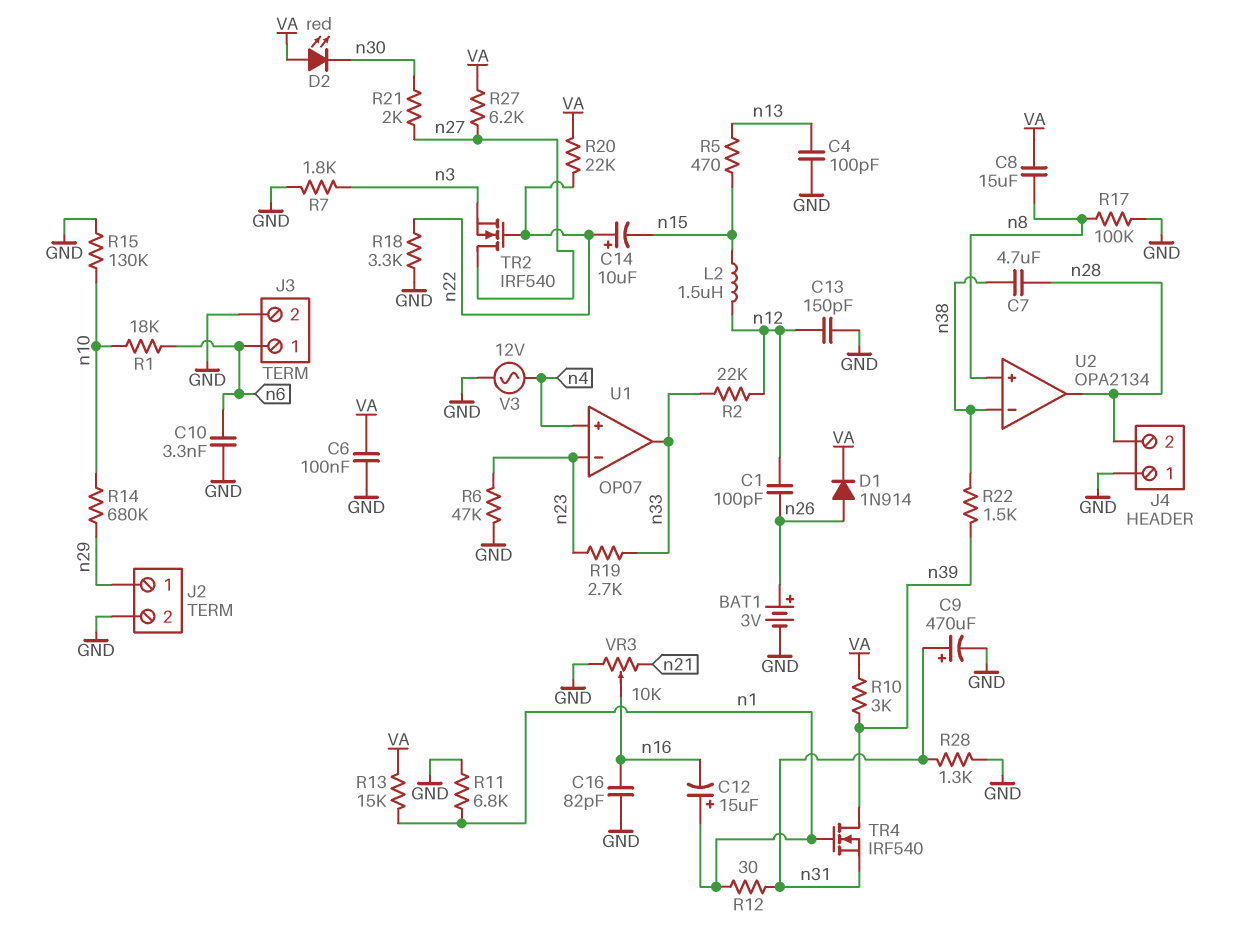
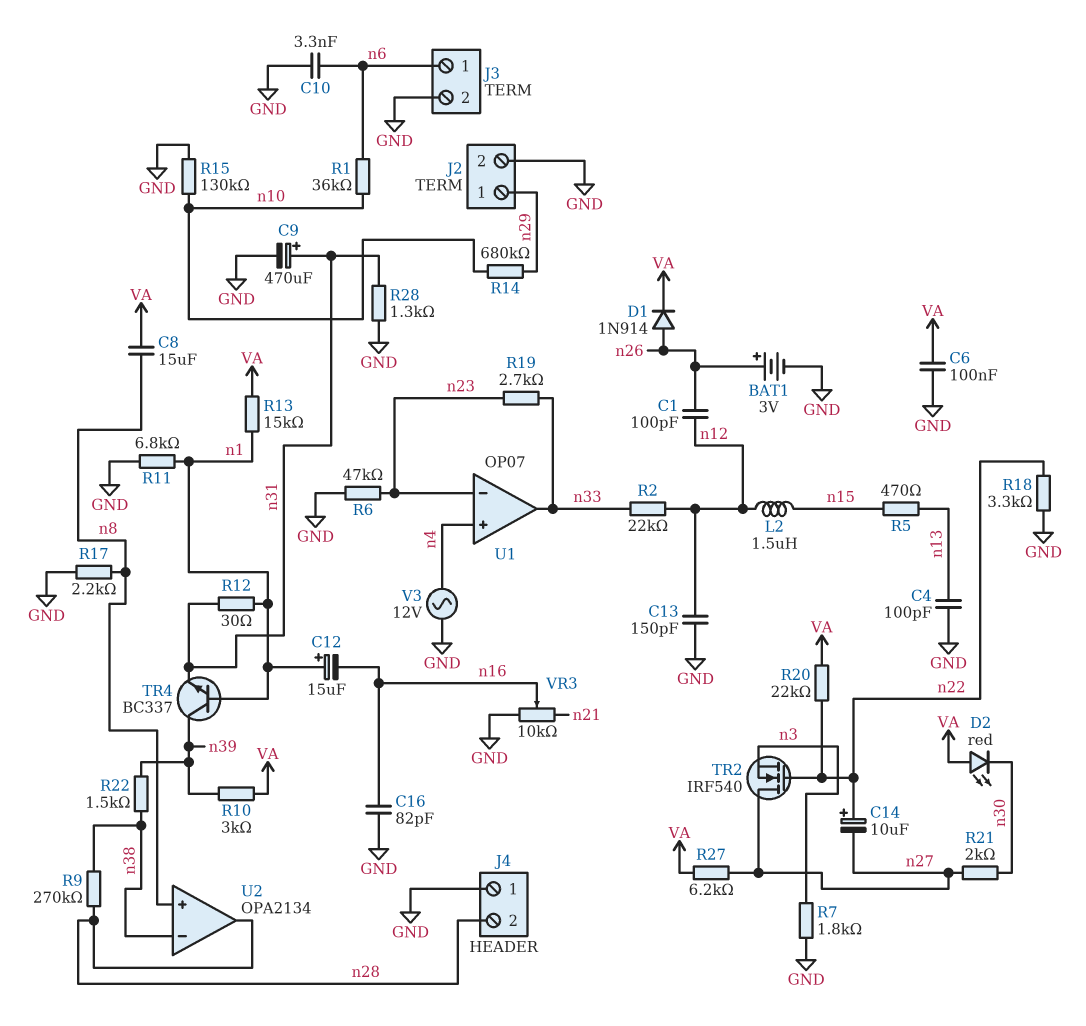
C7: 4.7uF (n28, n38) -> none
C14: 10uF (plus n22, minus n15) -> 10uF (plus n22, minus n27)
R1: 18k (n6, n10) -> 36k (n6, n10)
R9: none -> 270k (n28, n38)
R17: 100k (GND, n8) -> 2.2k (GND, n8)
TR4: NMOS IRF540 (G n1, D n39, S n31) -> NPN BC337 (B n1, C n39, E n31)

